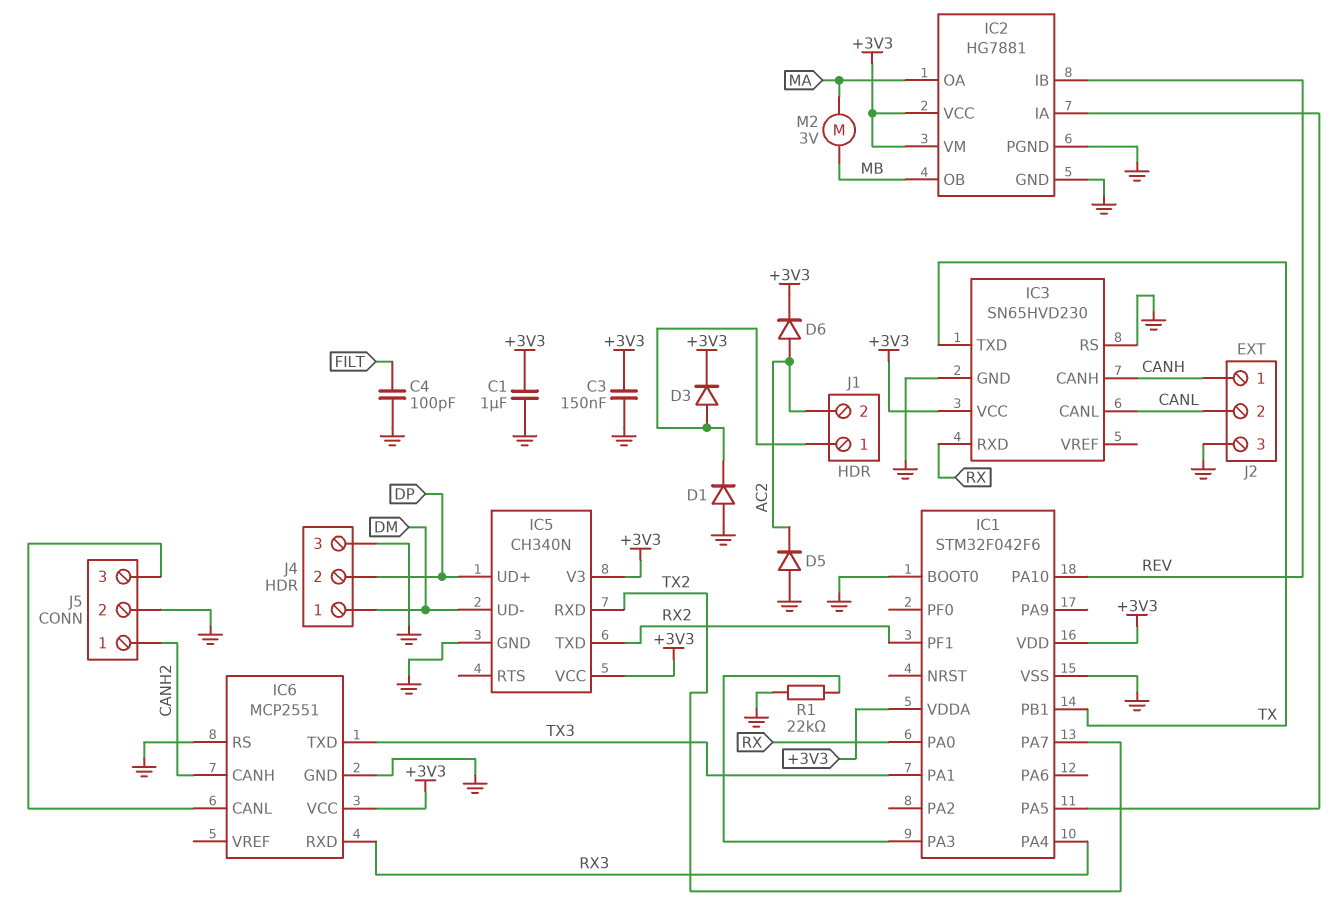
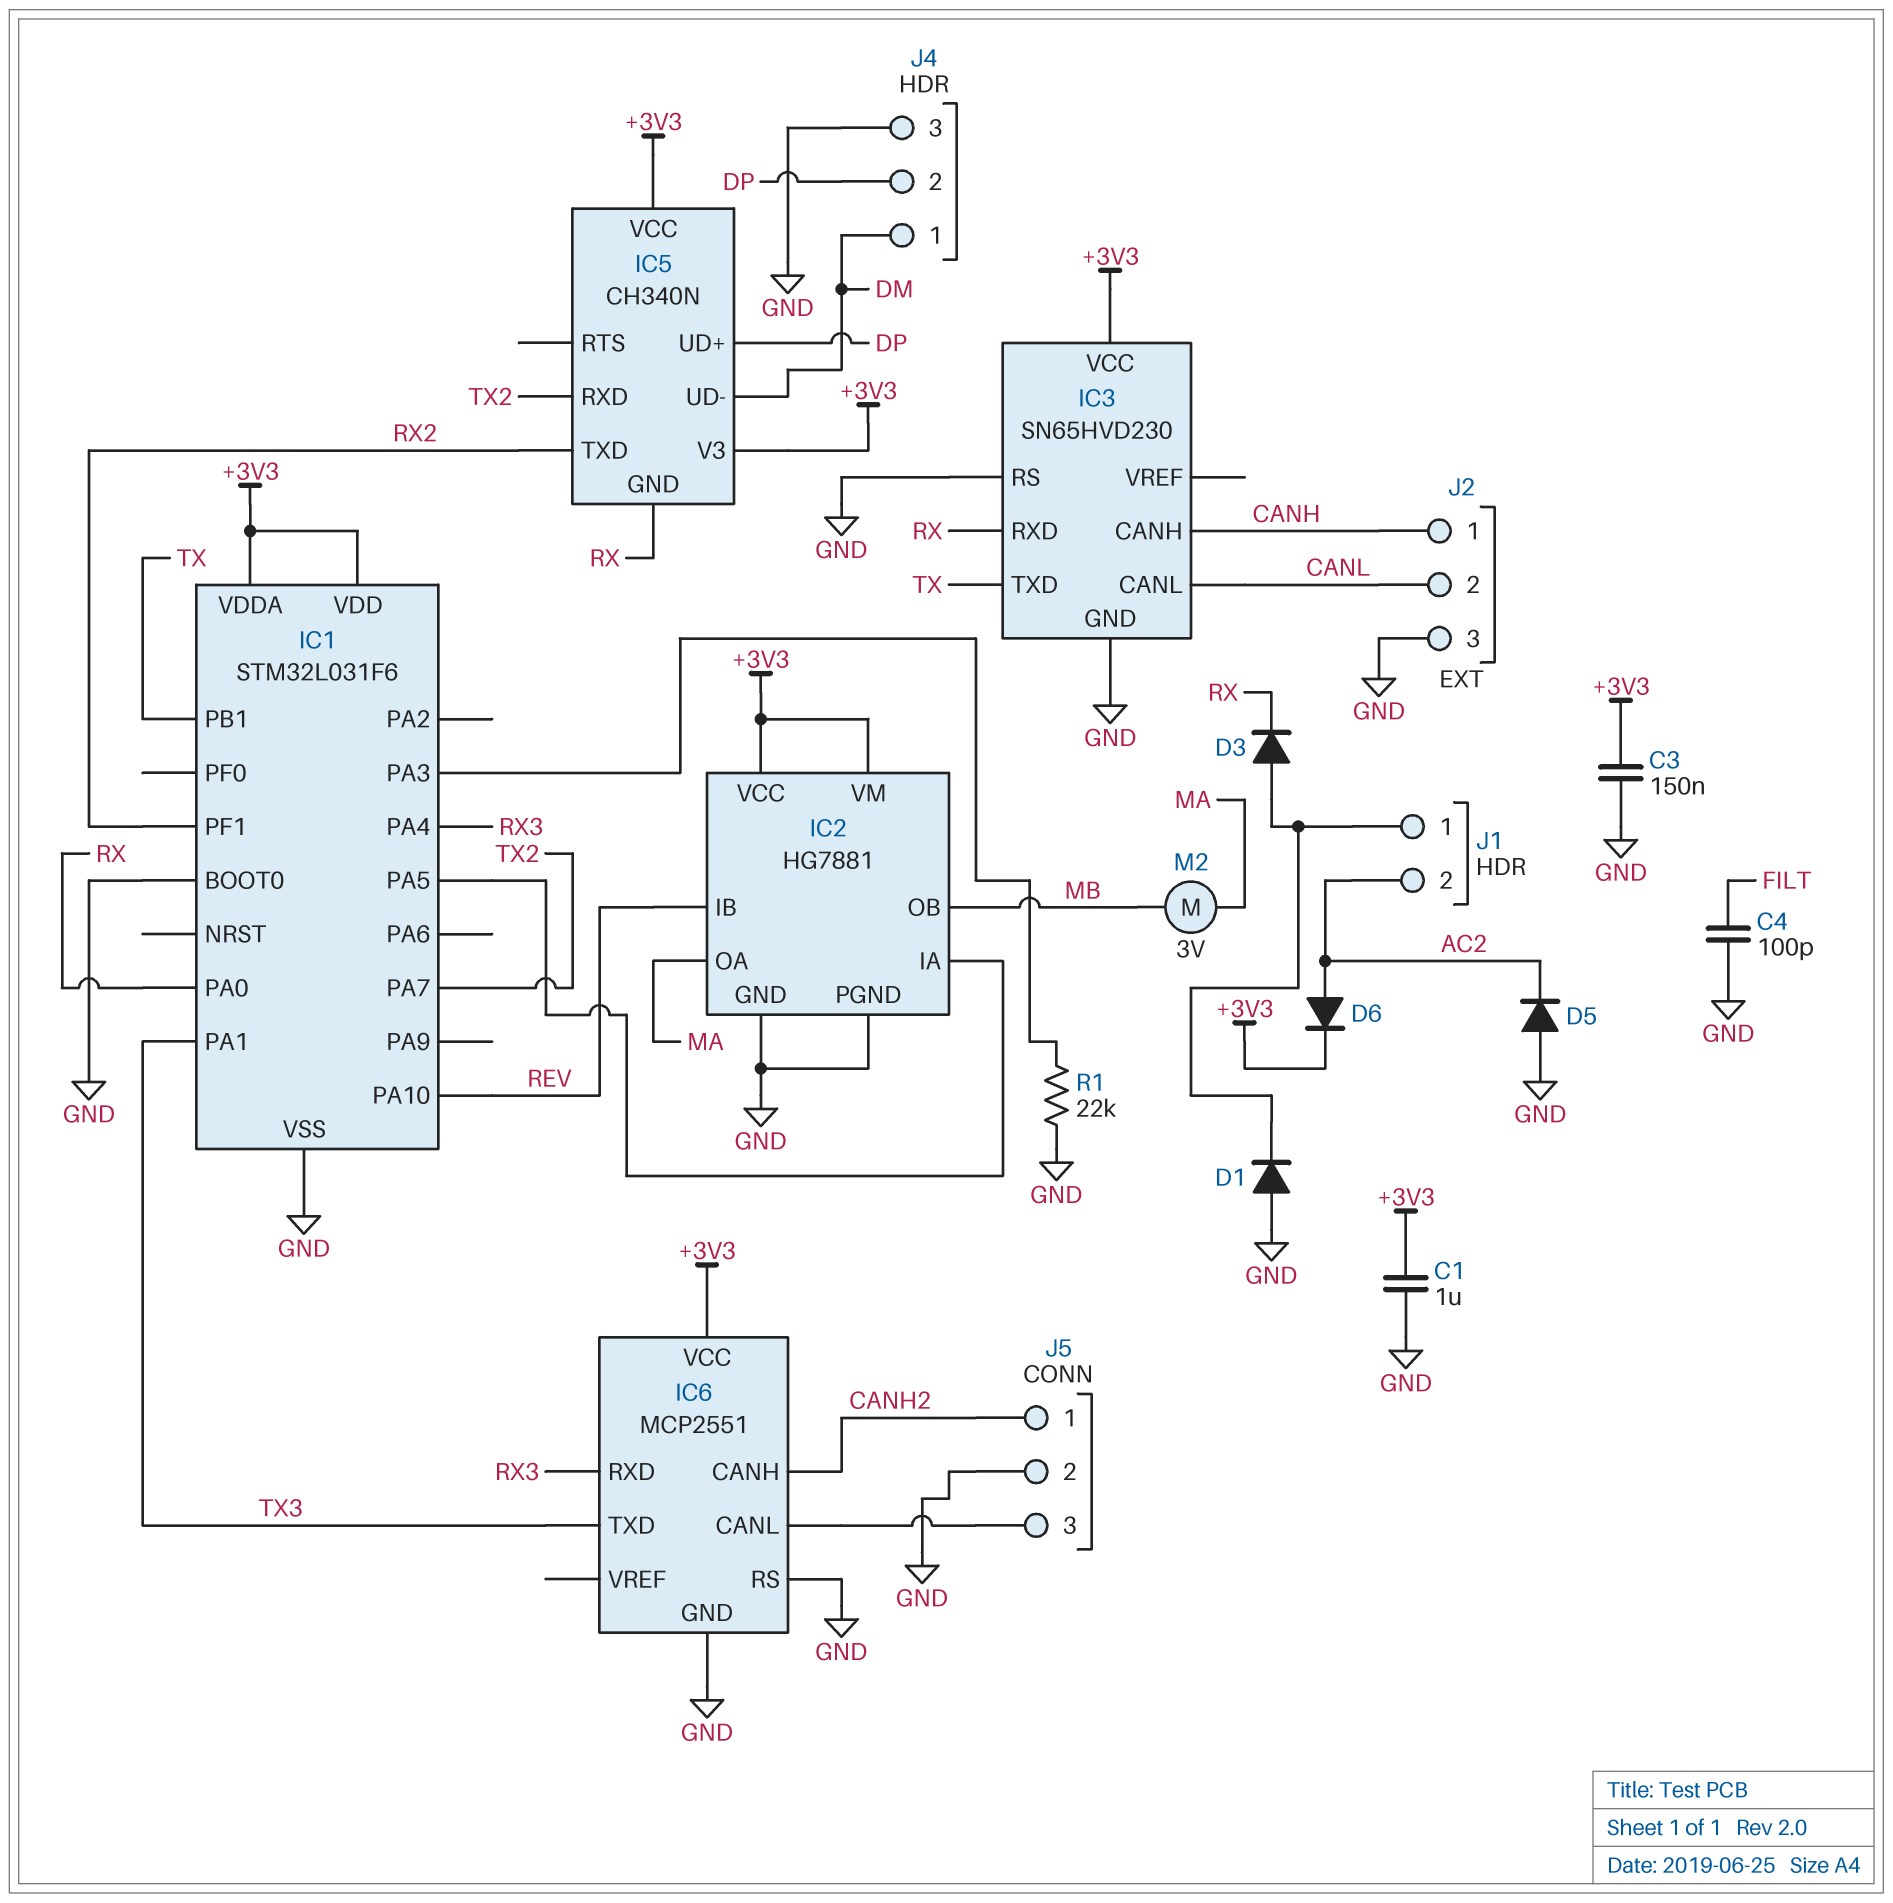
D3: diode (A J1/1, K +3V3) -> diode (A J1/1, K RX)
IC1: STM32F042F6 -> STM32L031F6
IC5 pin GND: GND -> RX

